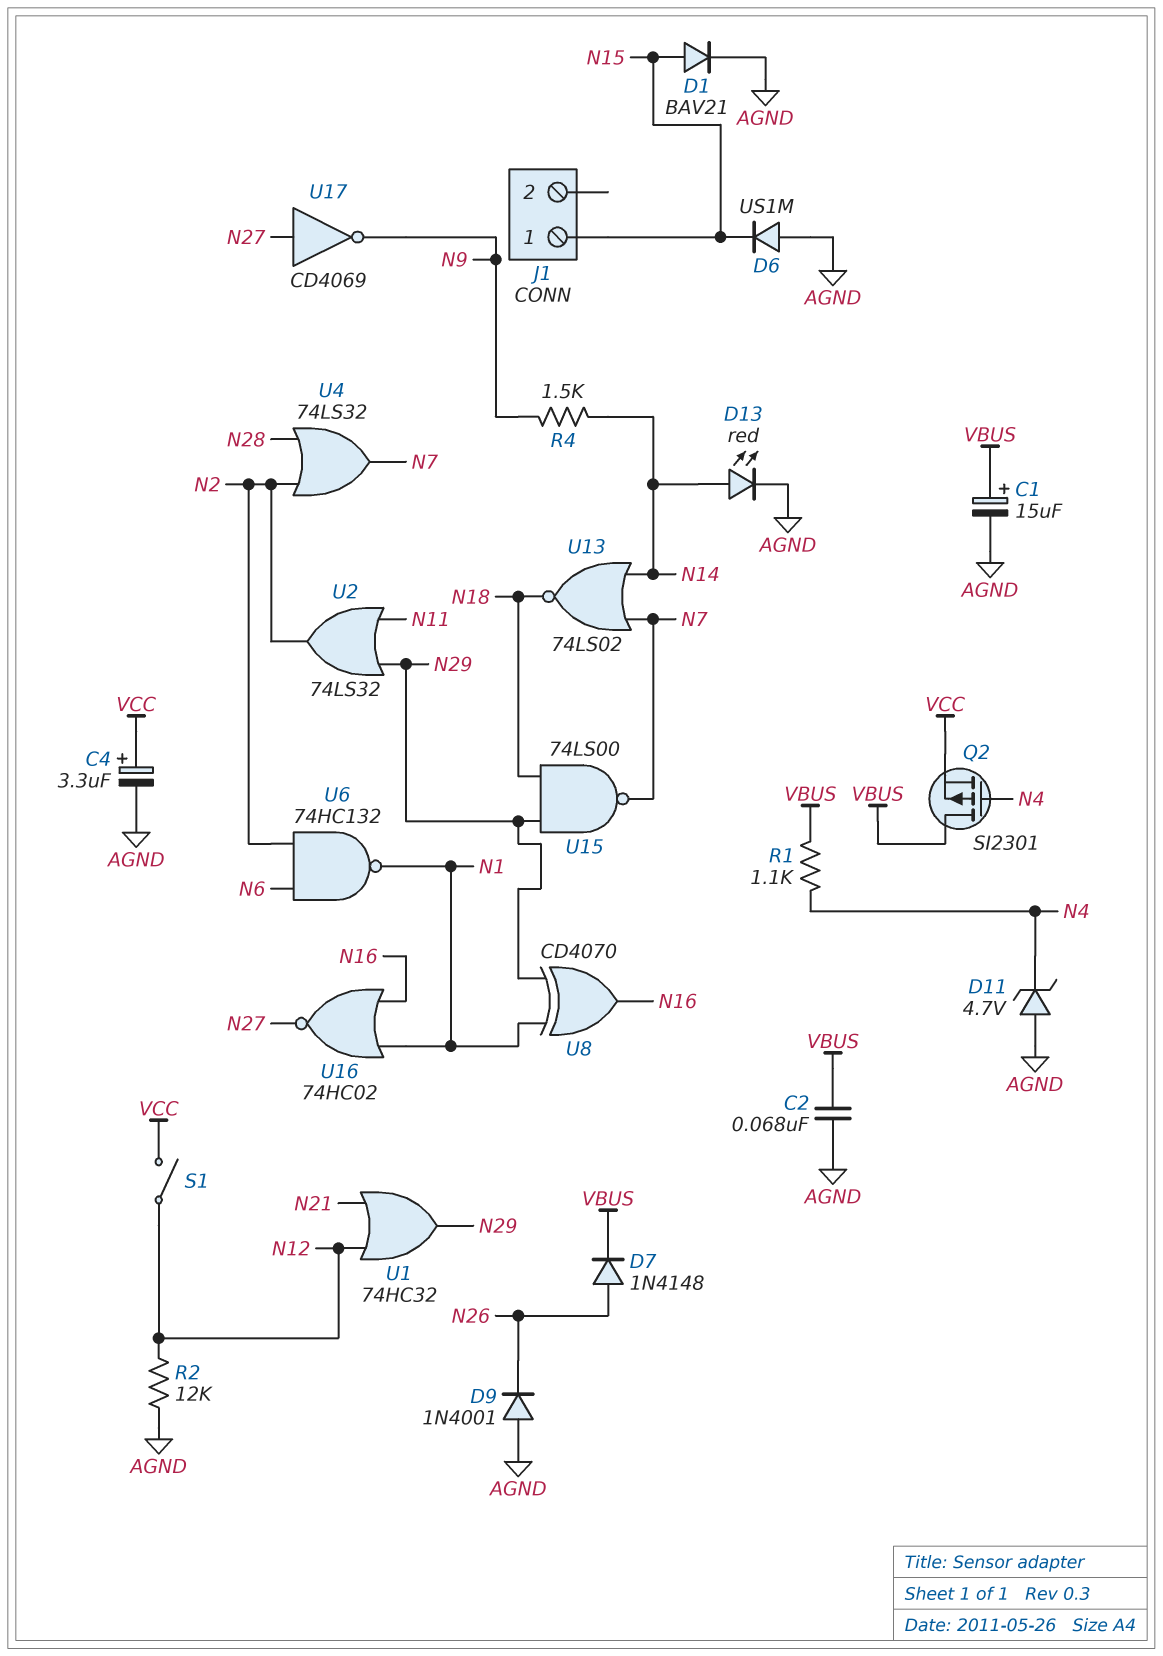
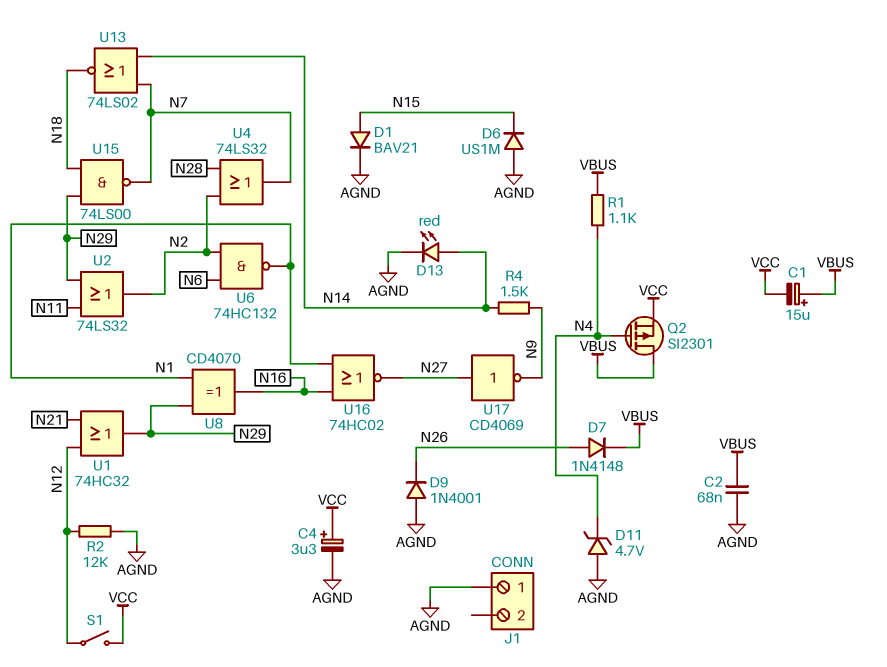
C1: 15uF (plus VBUS, minus AGND) -> 15uF (plus VBUS, minus VCC)
J1 pin 1: N15 -> AGND

